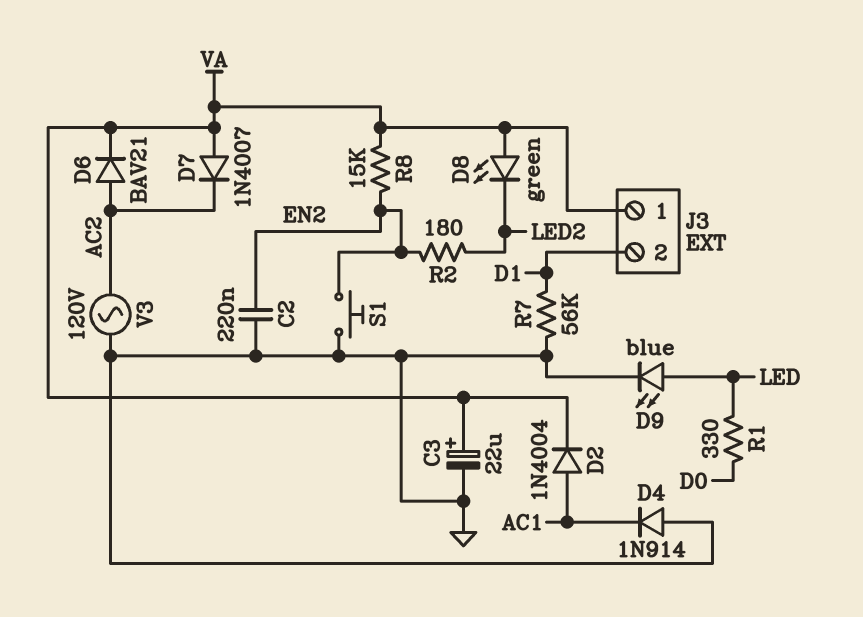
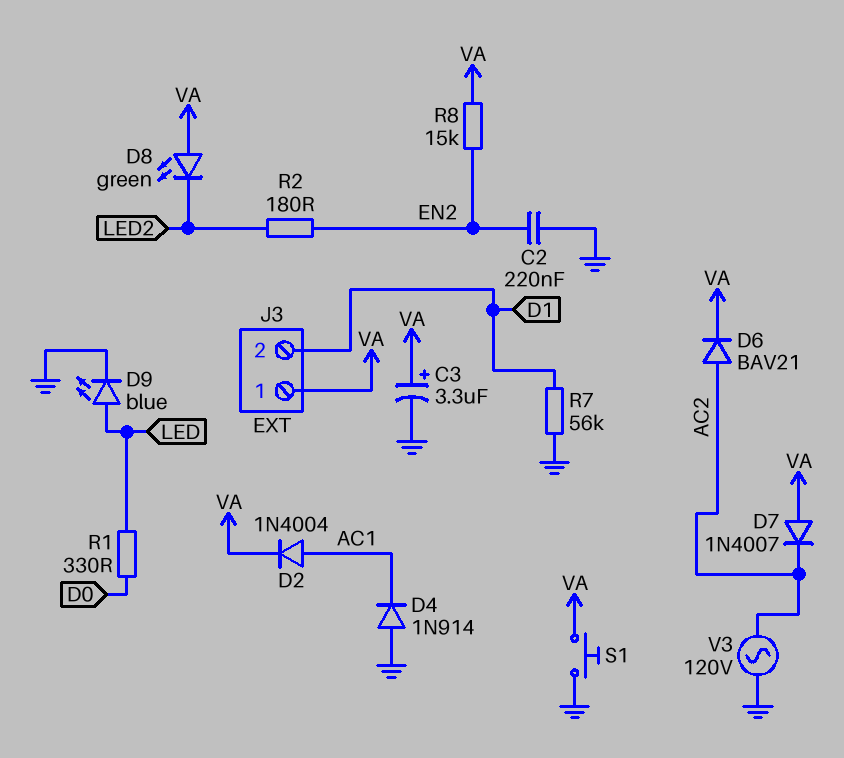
C3: 22uF (plus VA, minus GND) -> 3.3uF (plus VA, minus GND)
S1: button (EN2, GND) -> button (GND, VA)

